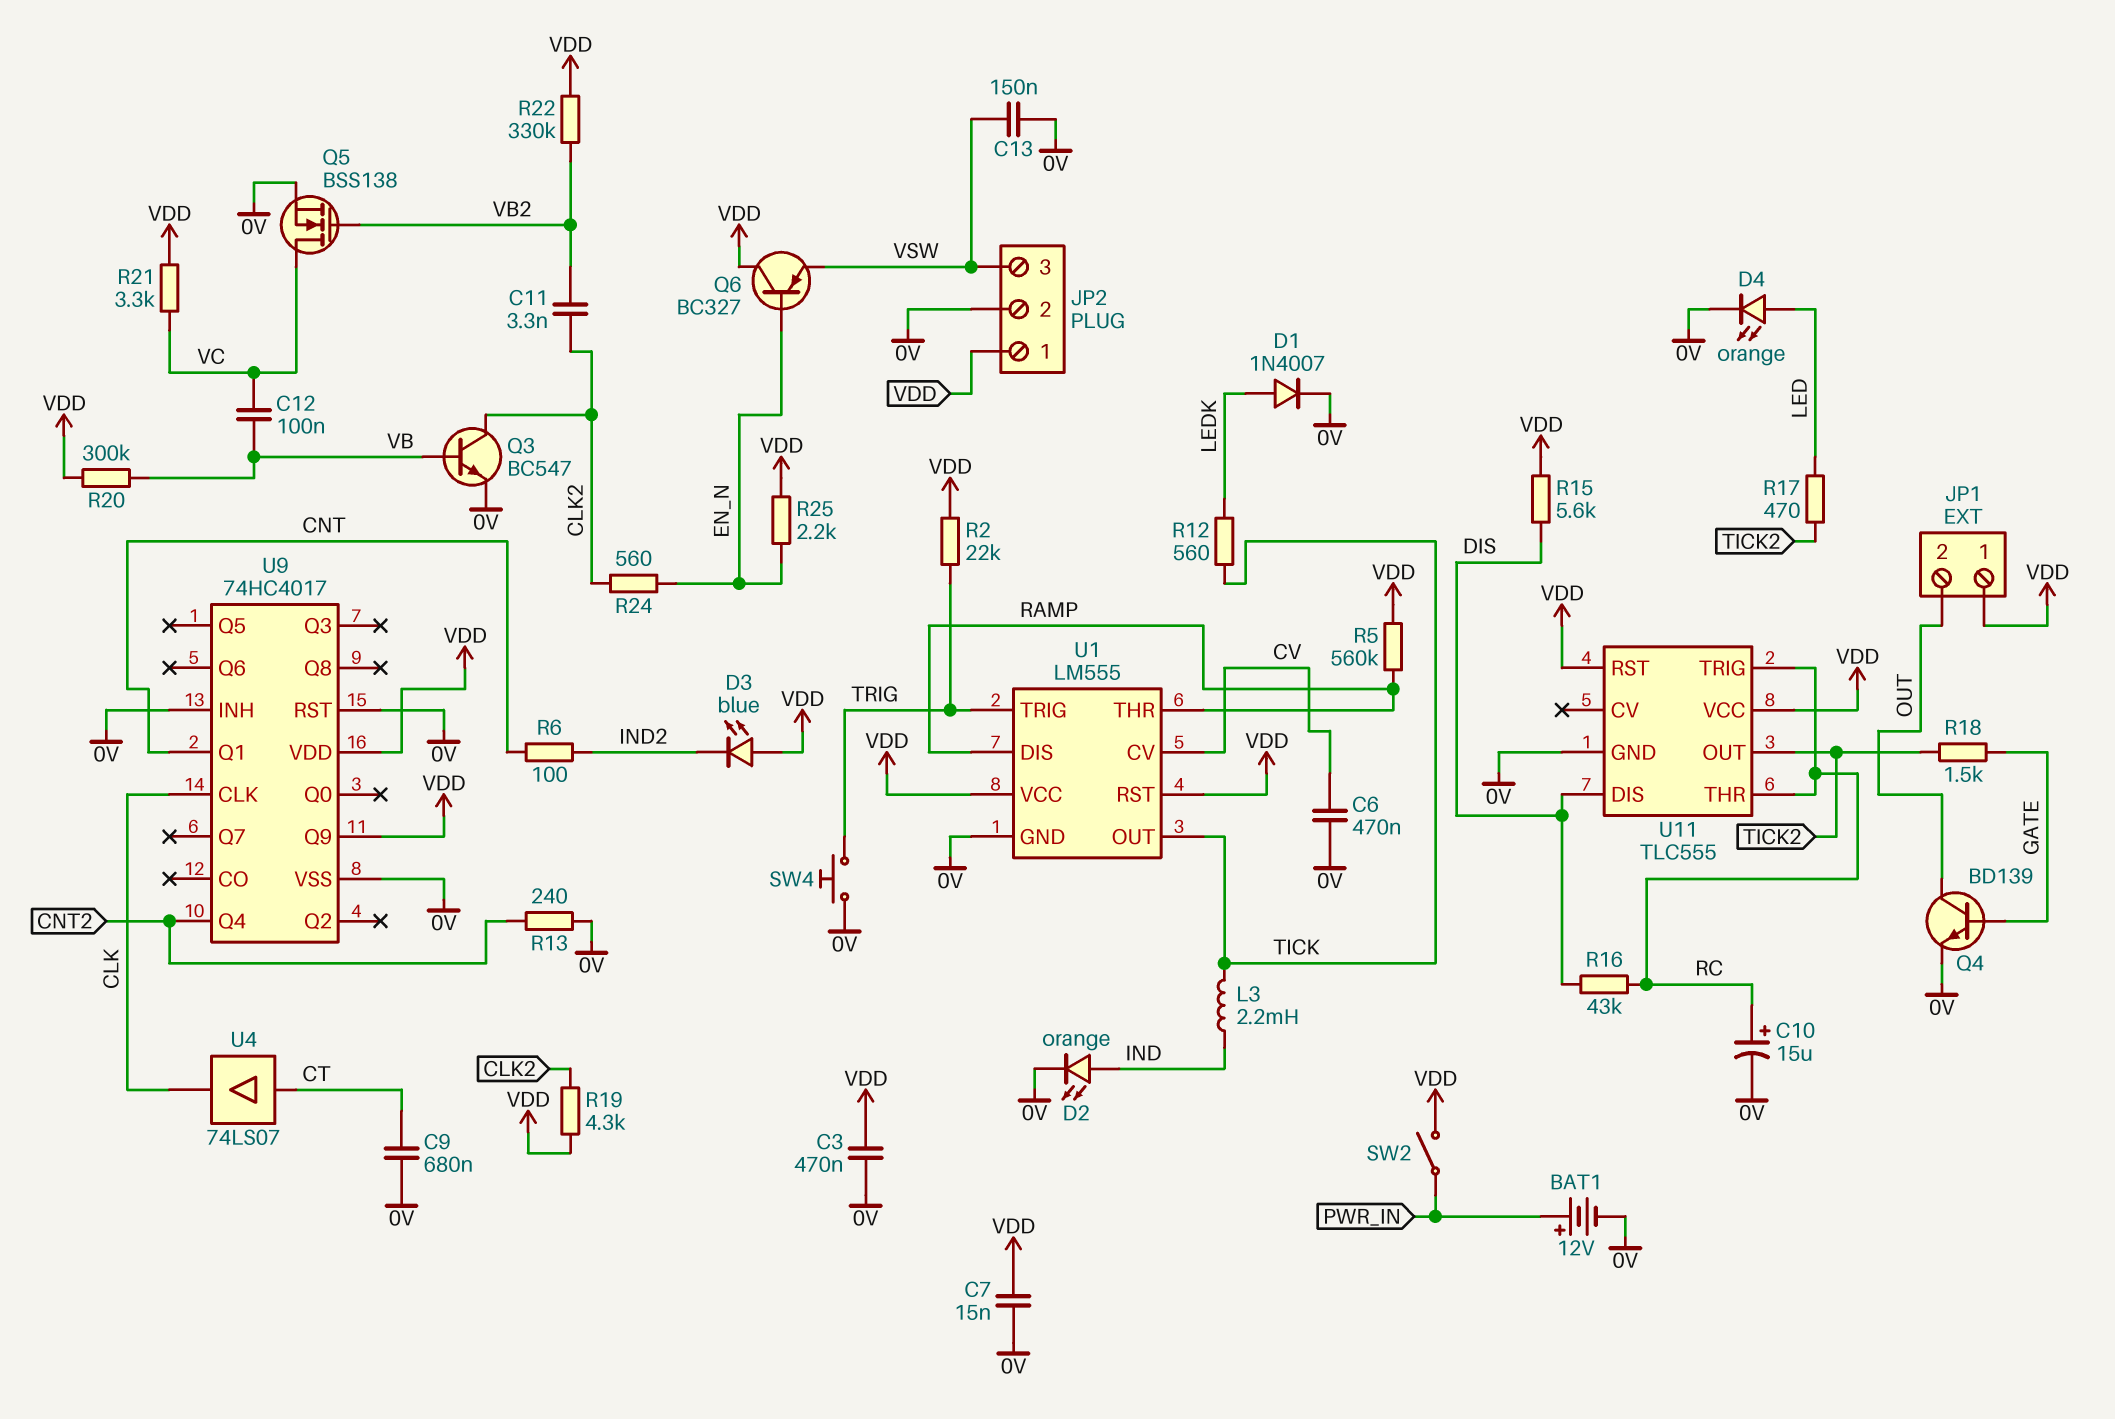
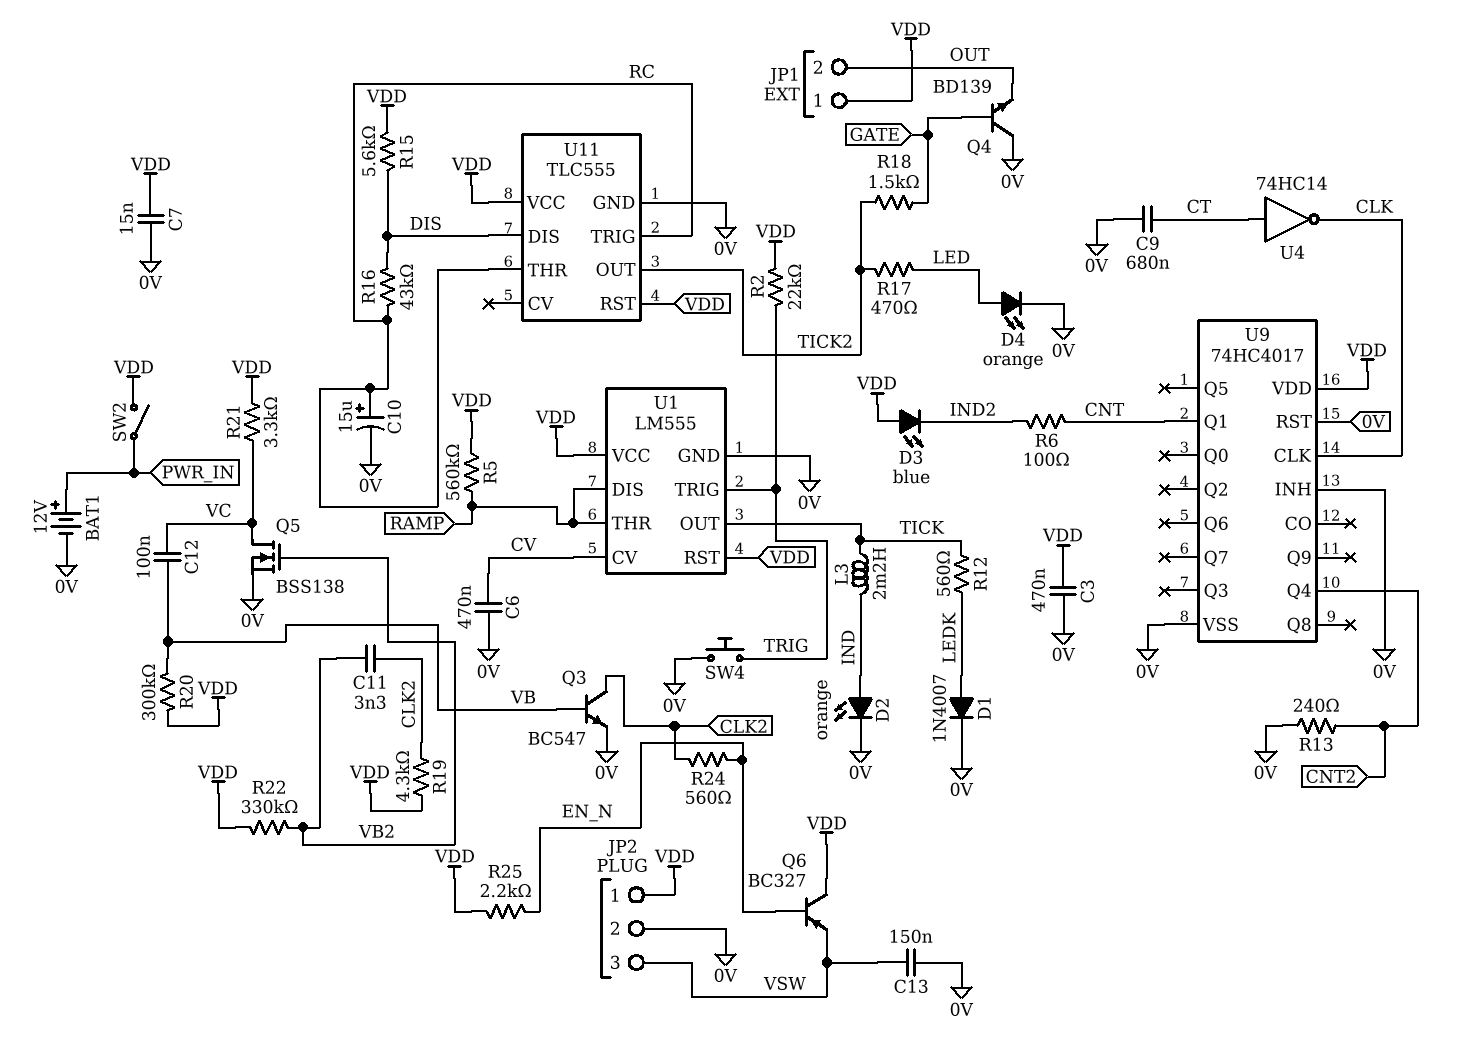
Q4: NPN BD139 (B GATE, C OUT, E 0V) -> NPN BD139 (B GATE, C 0V, E OUT)
U4: buffer 74LS07 (in CT, out CLK) -> NOT 74HC14 (in CT, out CLK)
U9 pin Q9: VDD -> none

